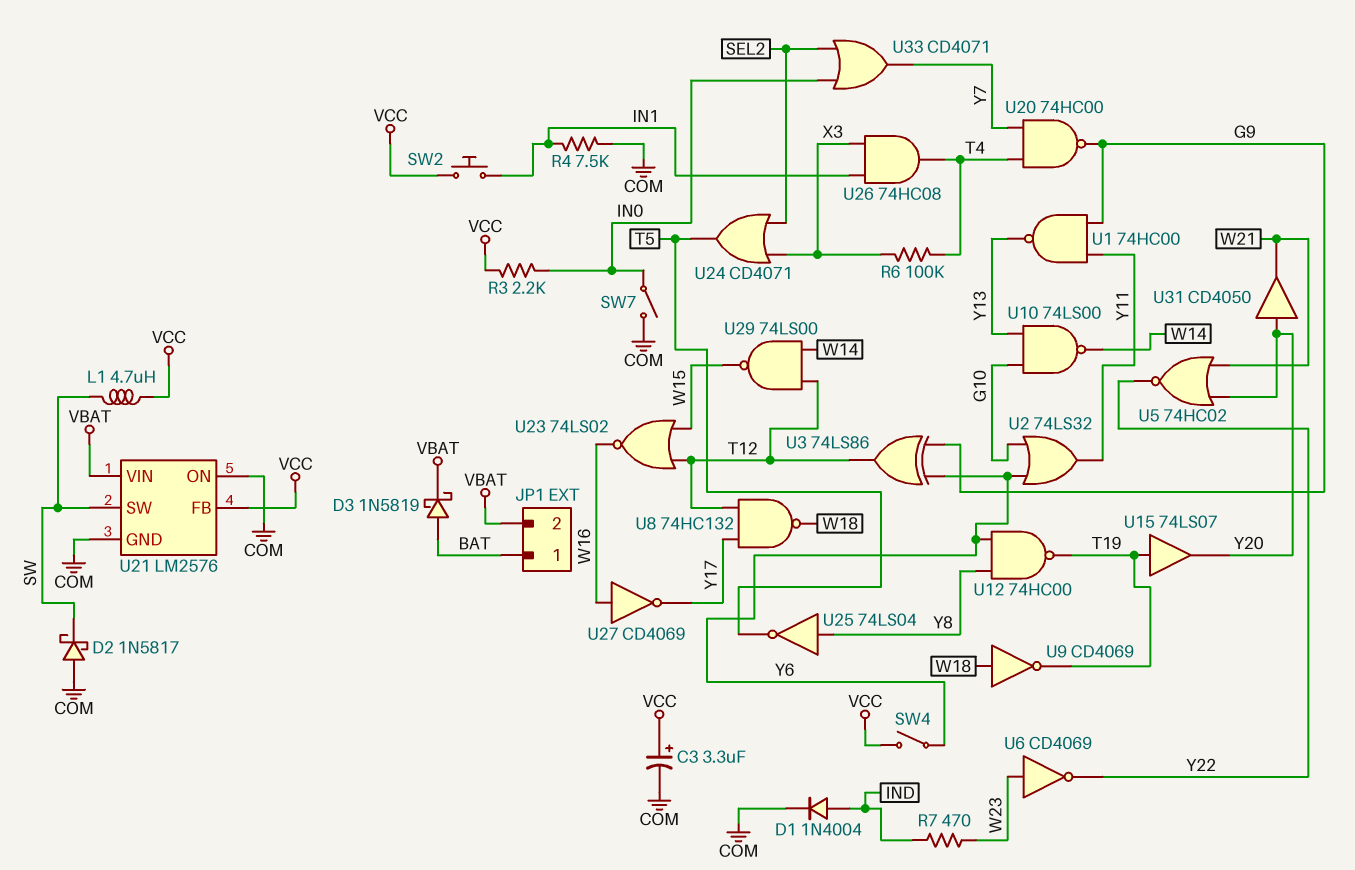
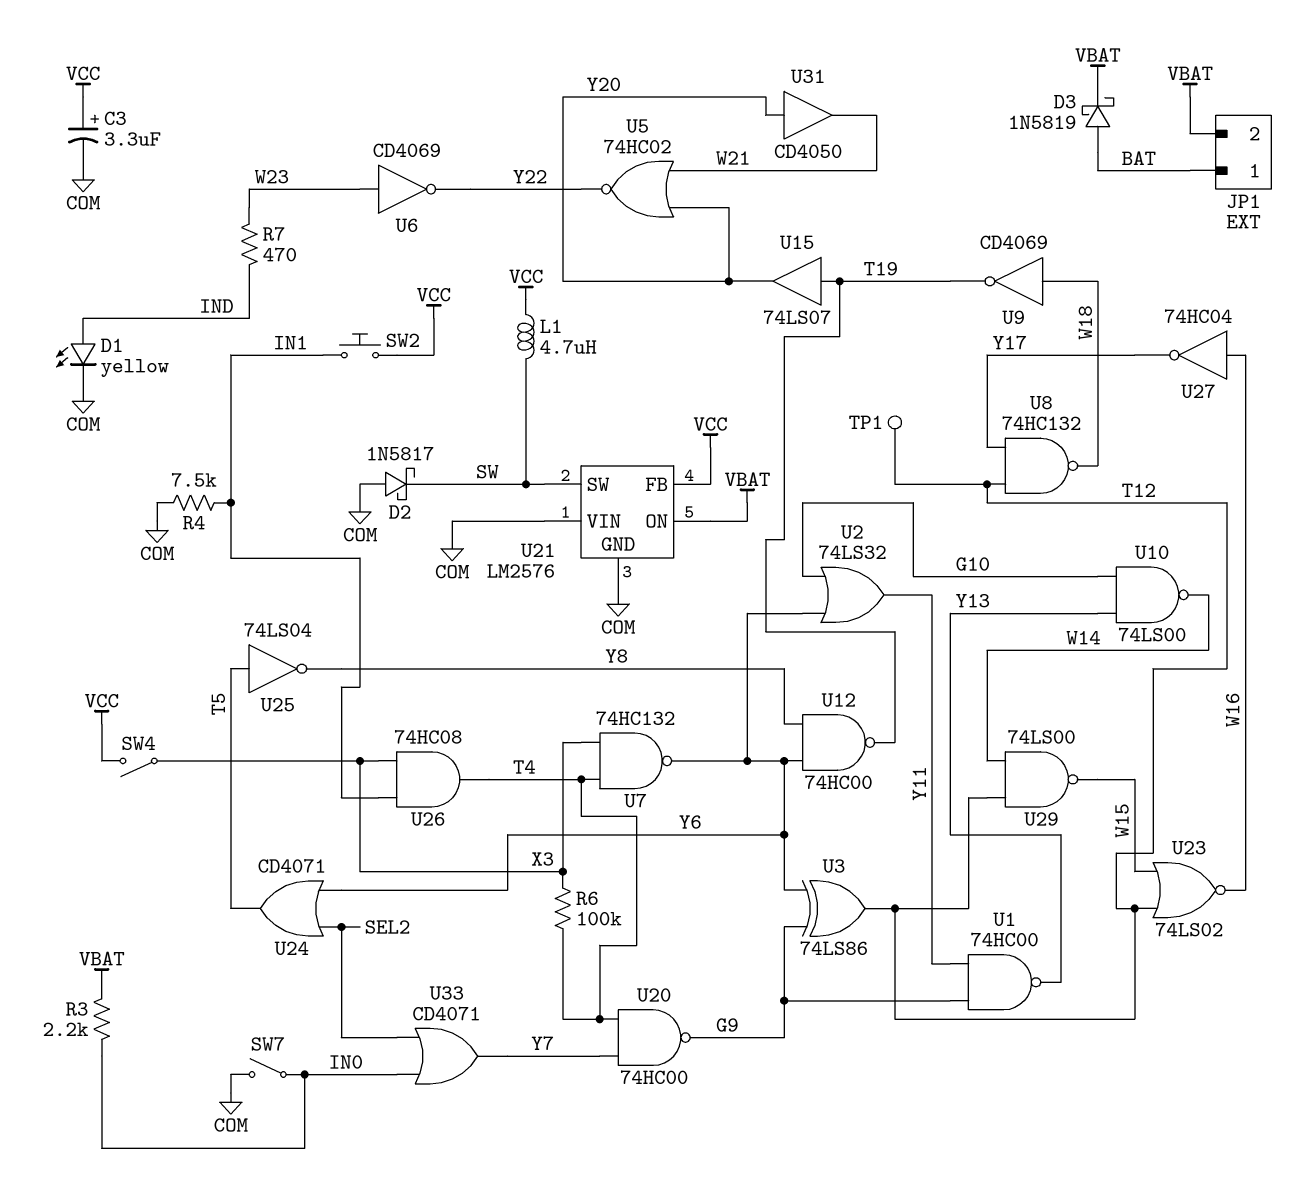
D1: diode 1N4004 (A IND, K COM) -> LED yellow (A IND, K COM)
R3: 2.2k (IN0, VCC) -> 2.2k (IN0, VBAT)
SW4: switch (VCC, Y6) -> switch (VCC, X3)
TP1: none -> test point (T12)
U7: none -> NAND 74HC132 (in T4, in X3, out Y6)
U21 pin ON: COM -> VBAT
U21 pin VIN: VBAT -> COM
U24: OR CD4071 (in SEL2, in X3, out T5) -> OR CD4071 (in SEL2, in Y6, out T5)
U25: NOT 74LS04 (in Y8, out T5) -> NOT 74LS04 (in T5, out Y8)
U27: NOT CD4069 (in W16, out Y17) -> NOT 74HC04 (in W16, out Y17)

